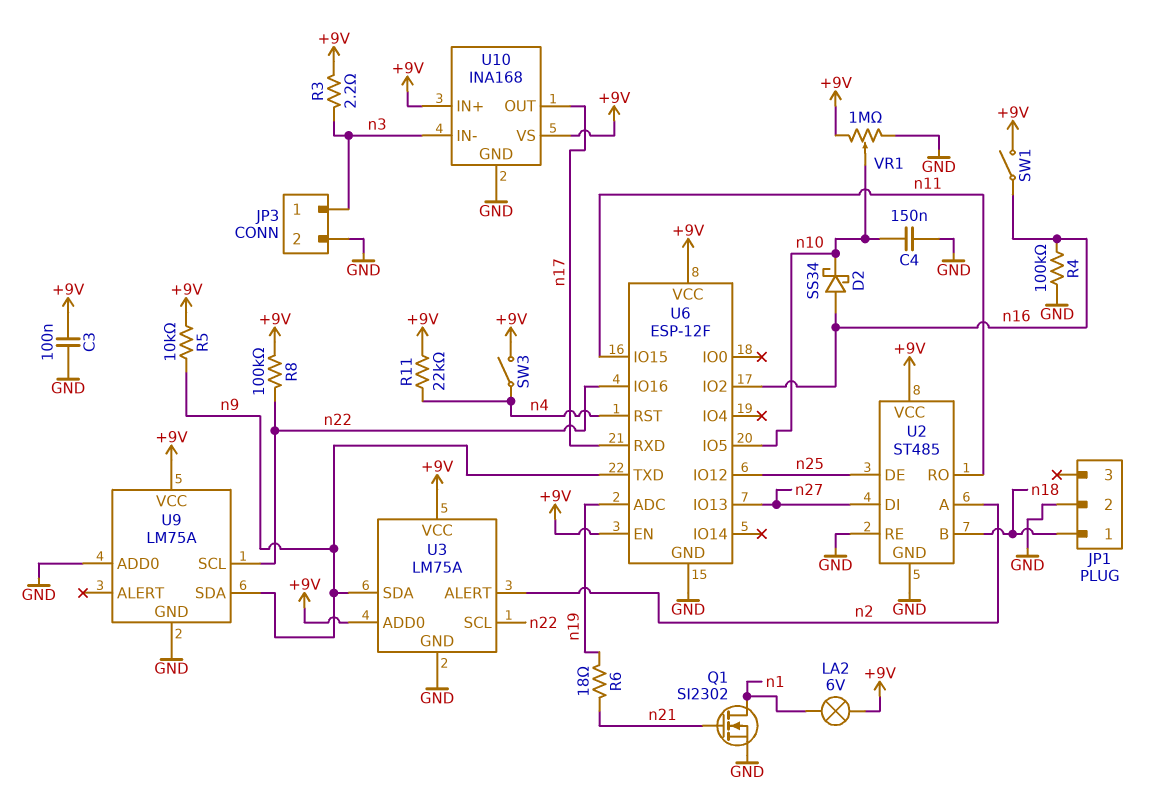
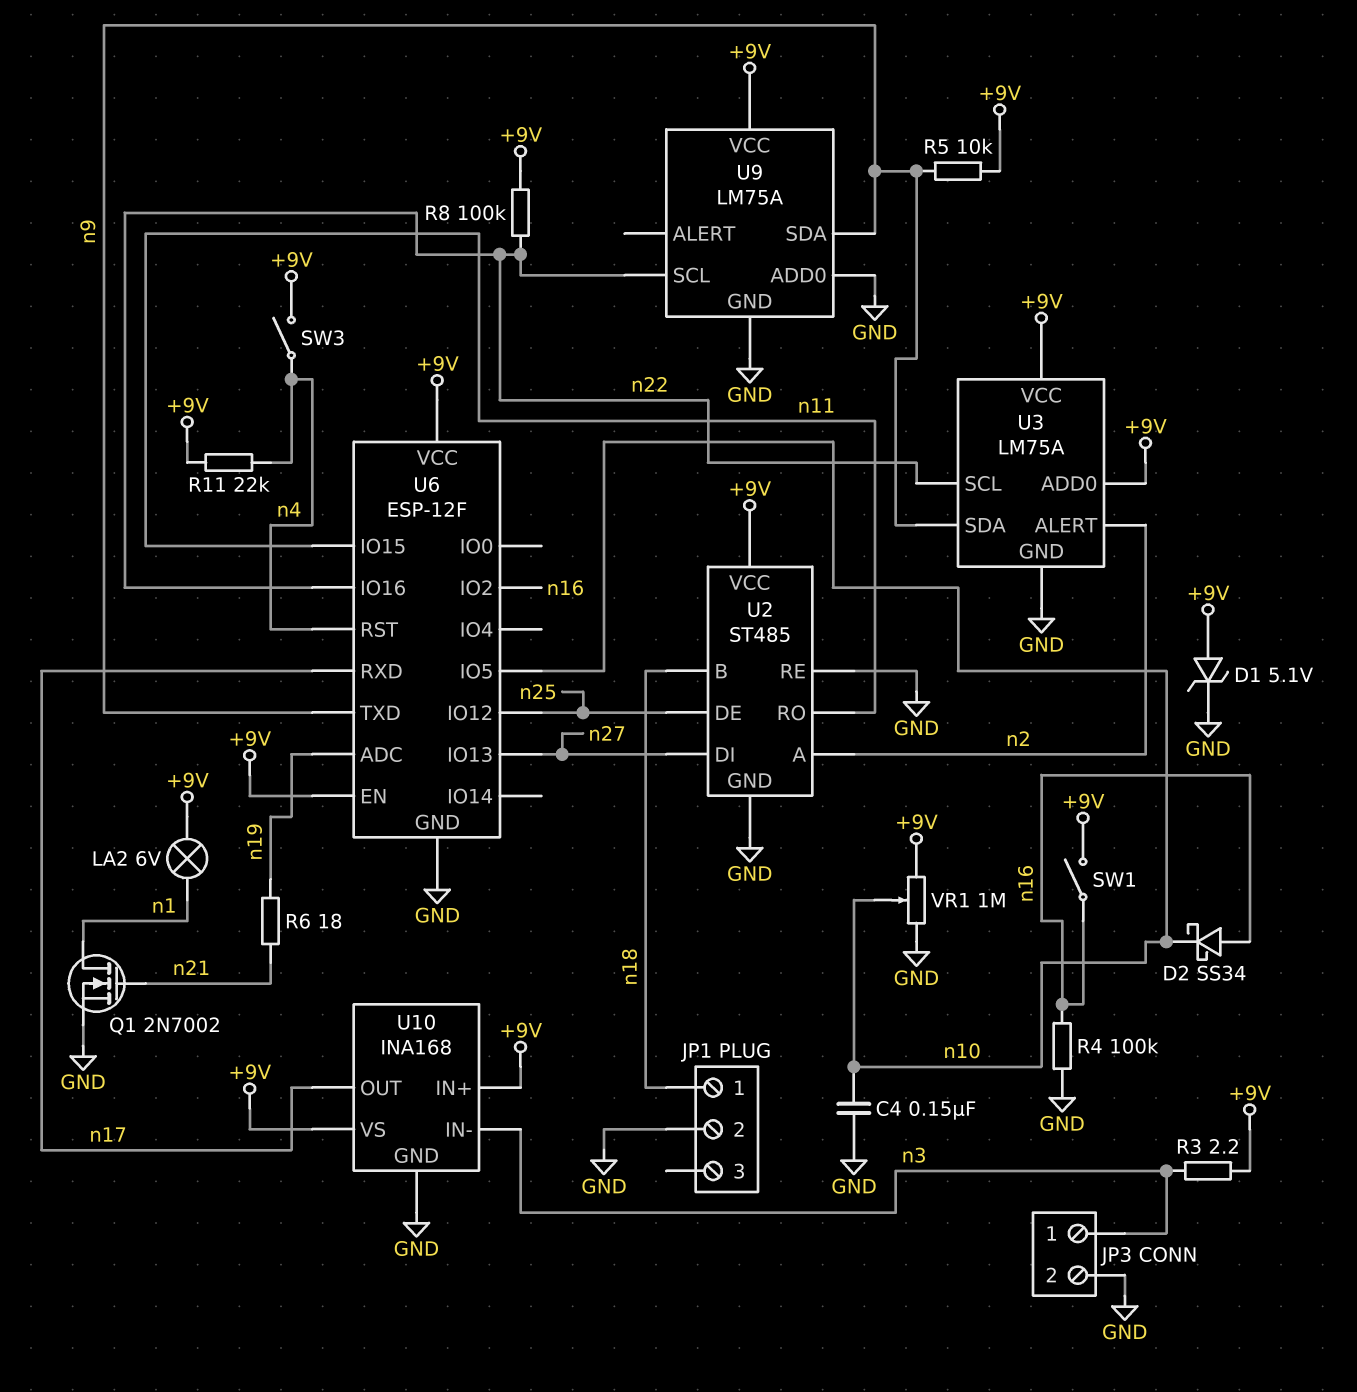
C3: 100nF (+9V, GND) -> none
D1: none -> zener 5.1V (A +9V, K GND)
Q1: NMOS SI2302 (G n21, D n1, S GND) -> NMOS 2N7002 (G n21, D n1, S GND)

